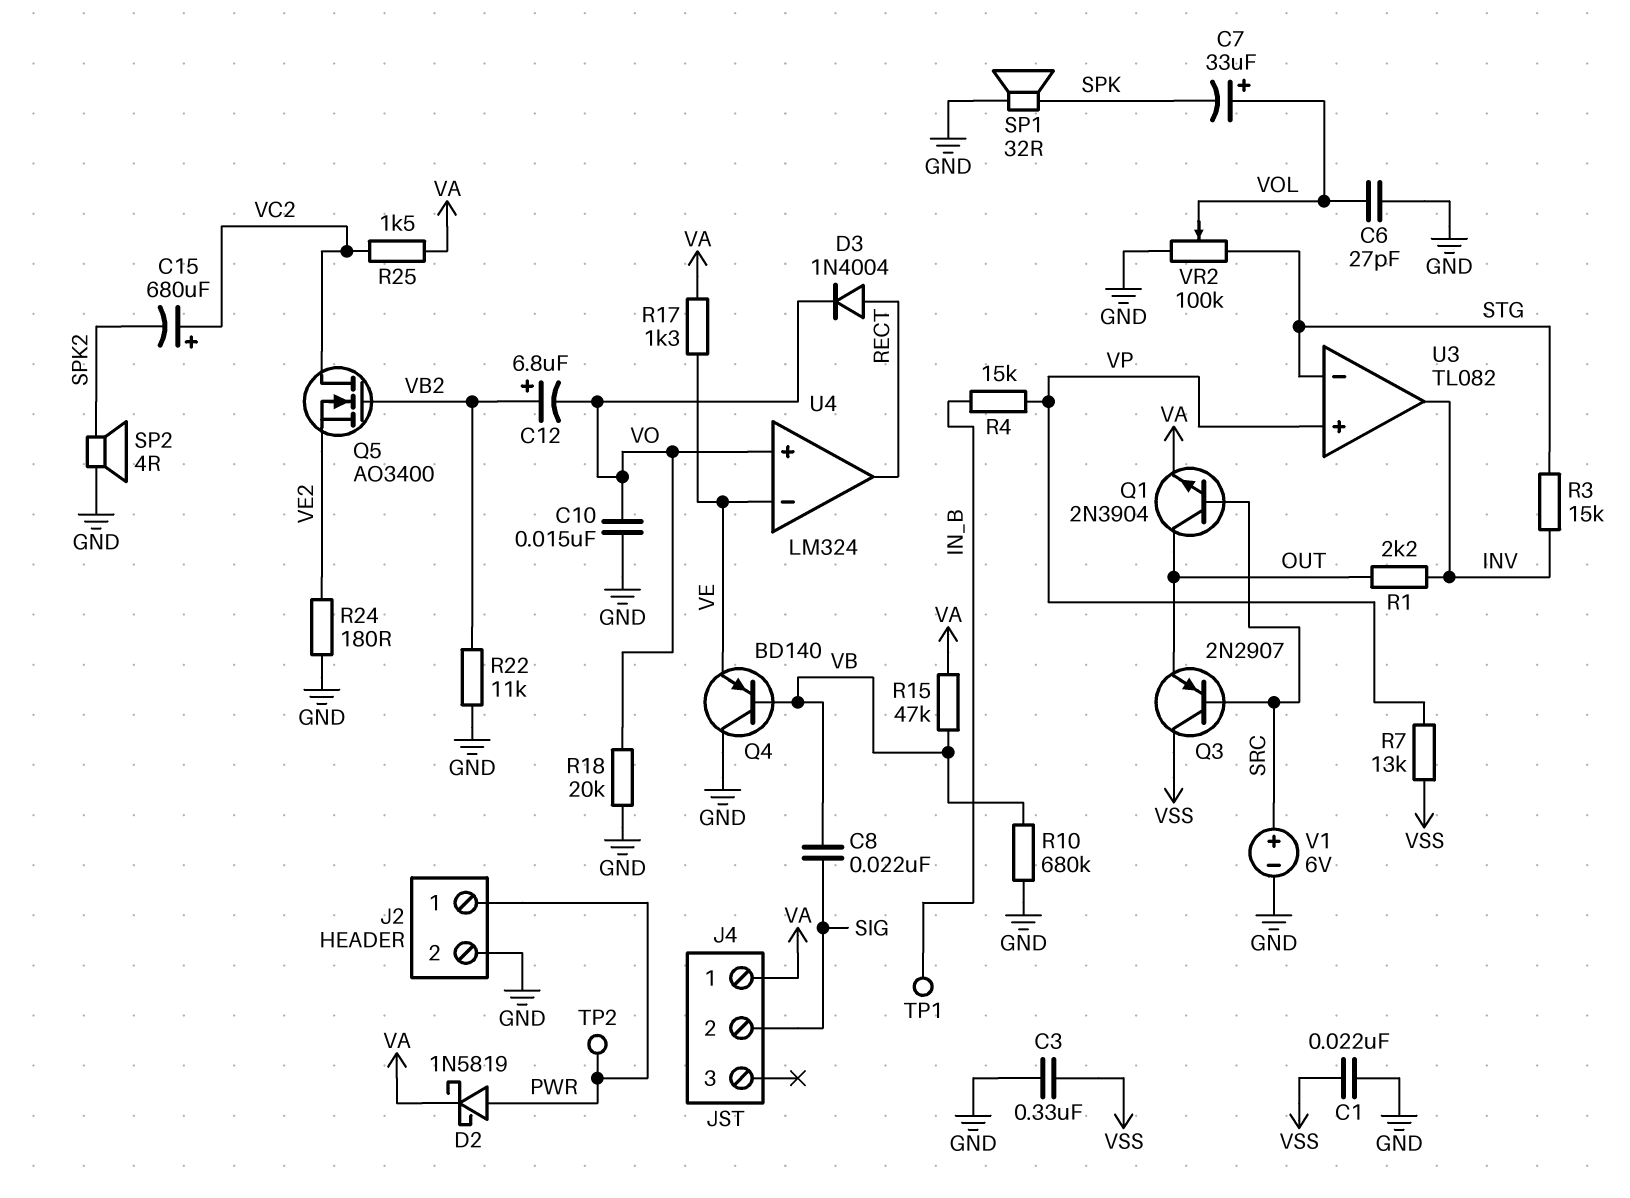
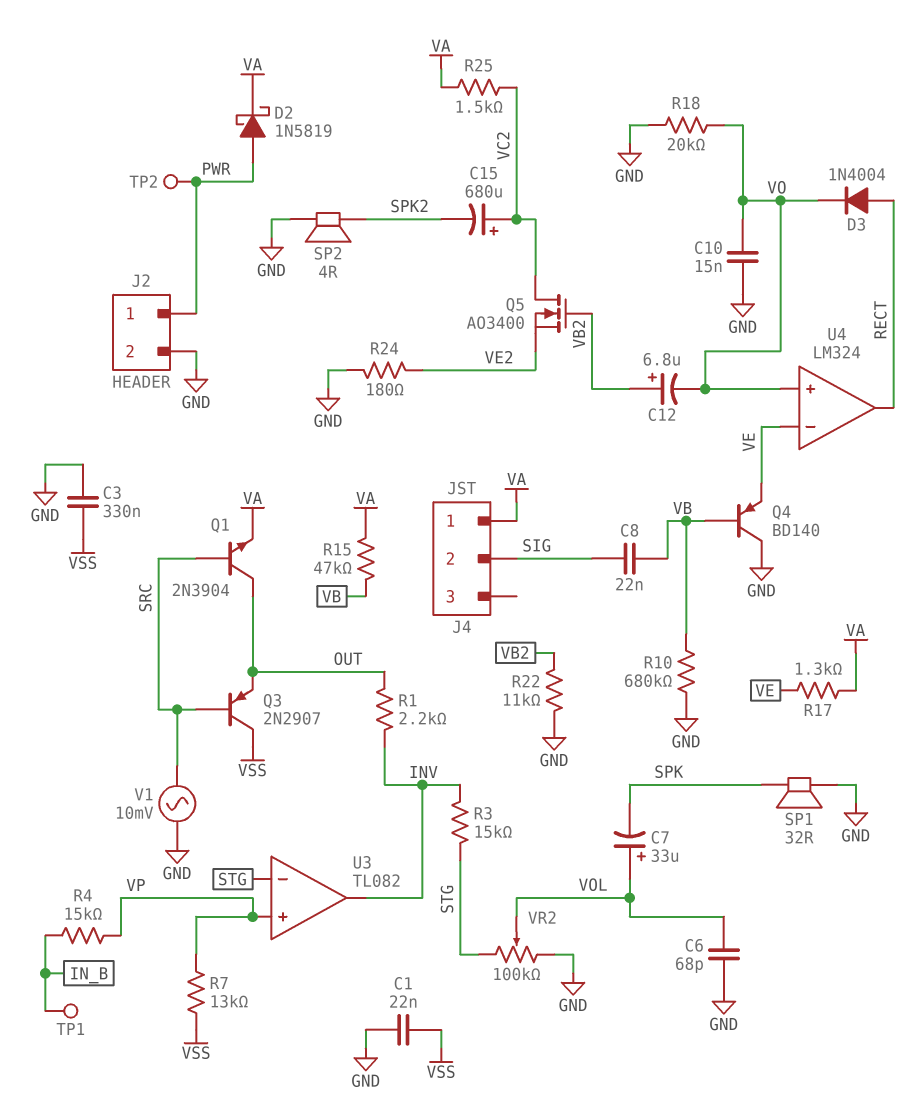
C6: 27pF (GND, VOL) -> 68pF (GND, VOL)
V1: 6V (plus SRC, minus GND) -> AC 10mV (GND, SRC)

